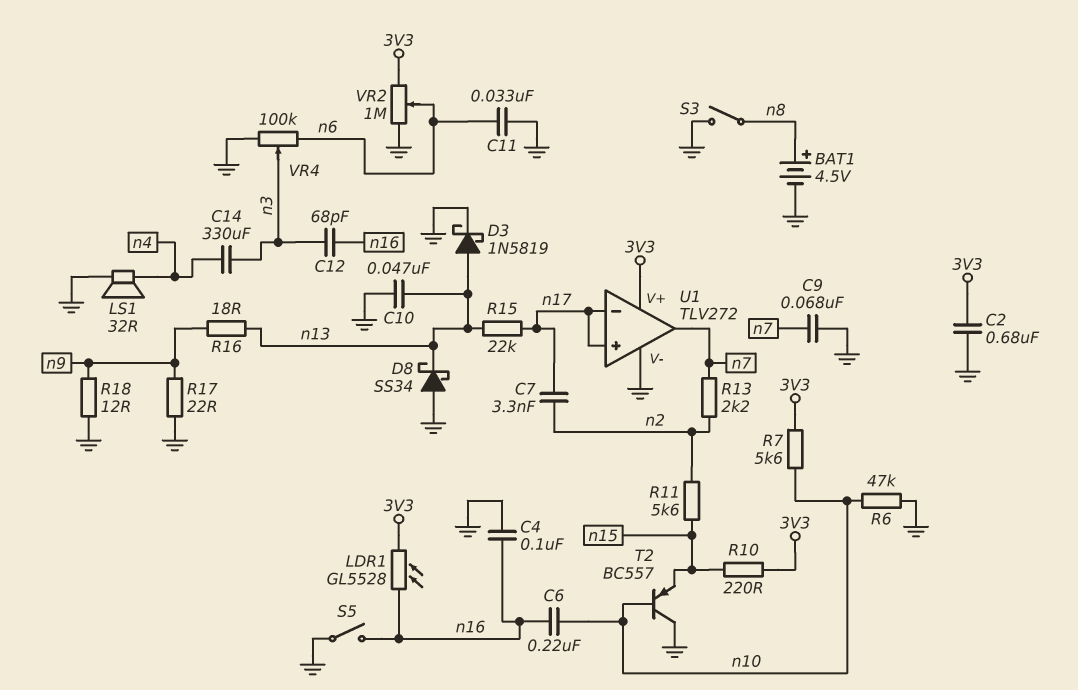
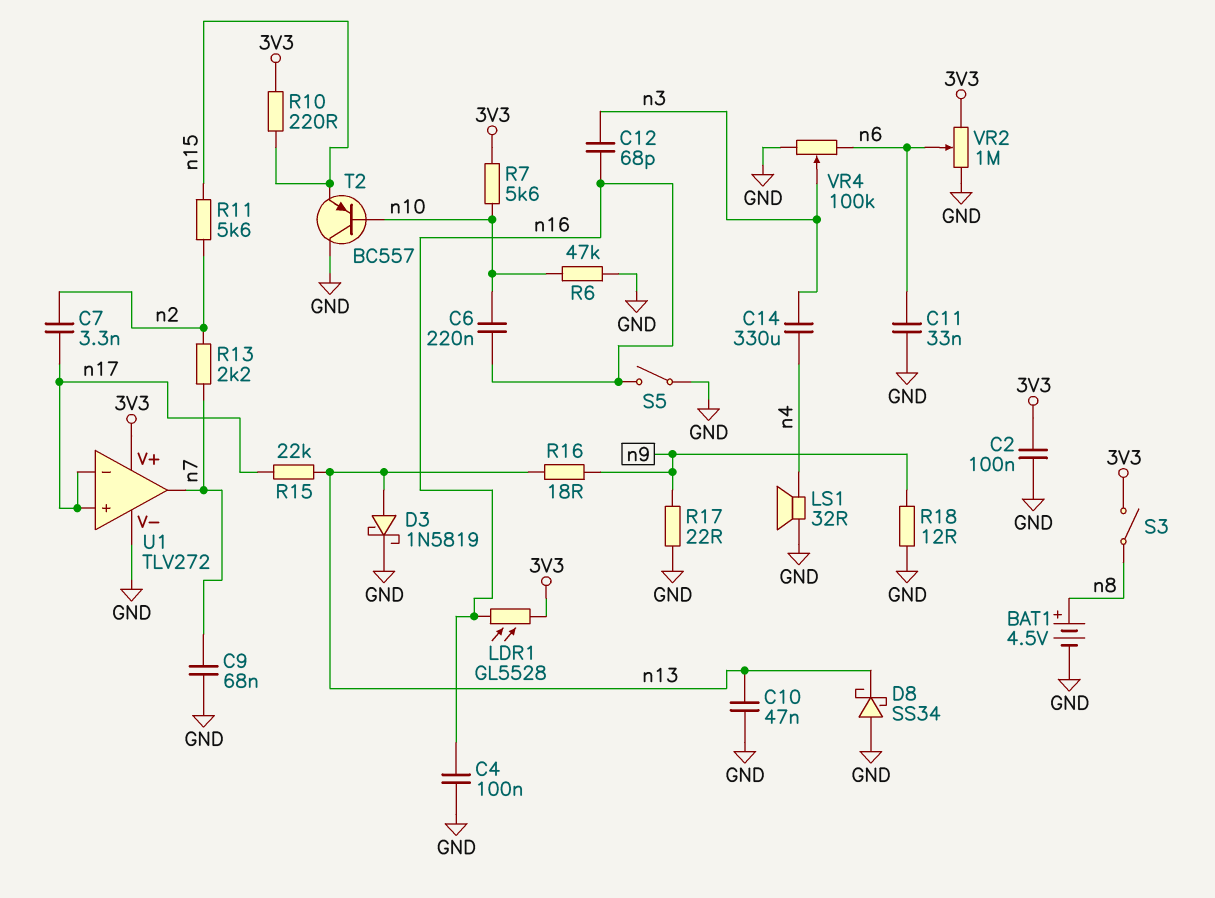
C2: 680nF (3V3, GND) -> 100nF (3V3, GND)
S3: switch (GND, n8) -> switch (3V3, n8)

